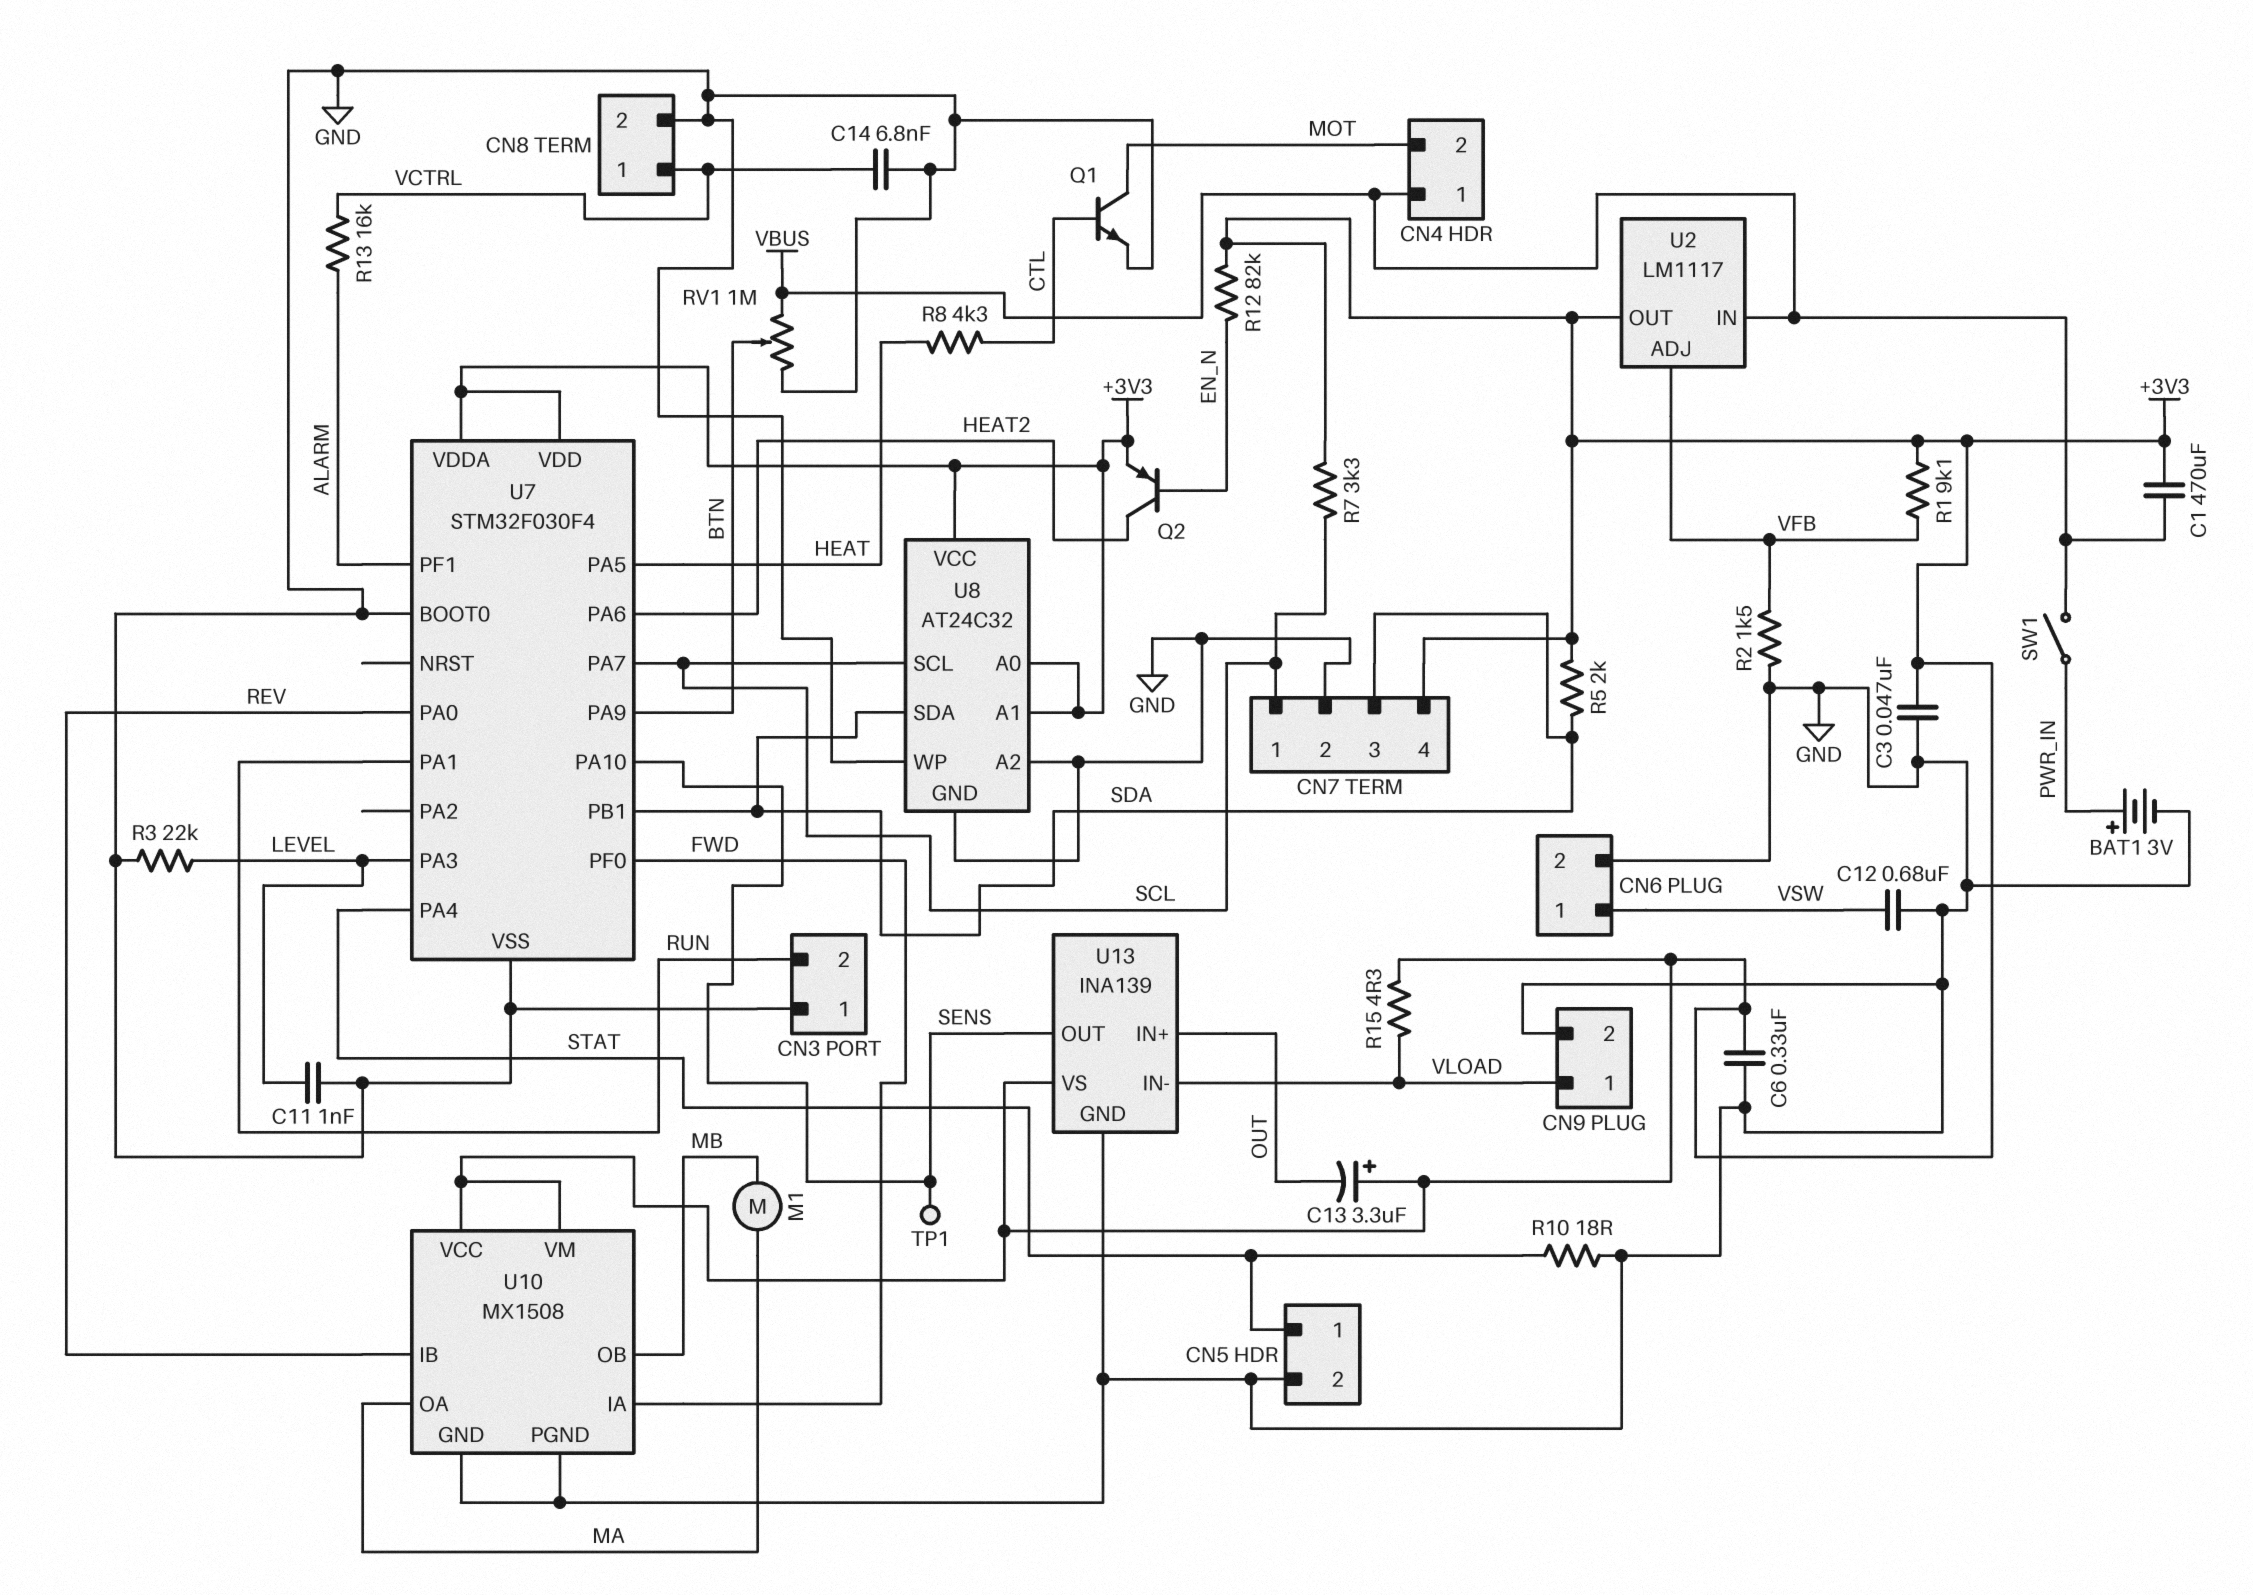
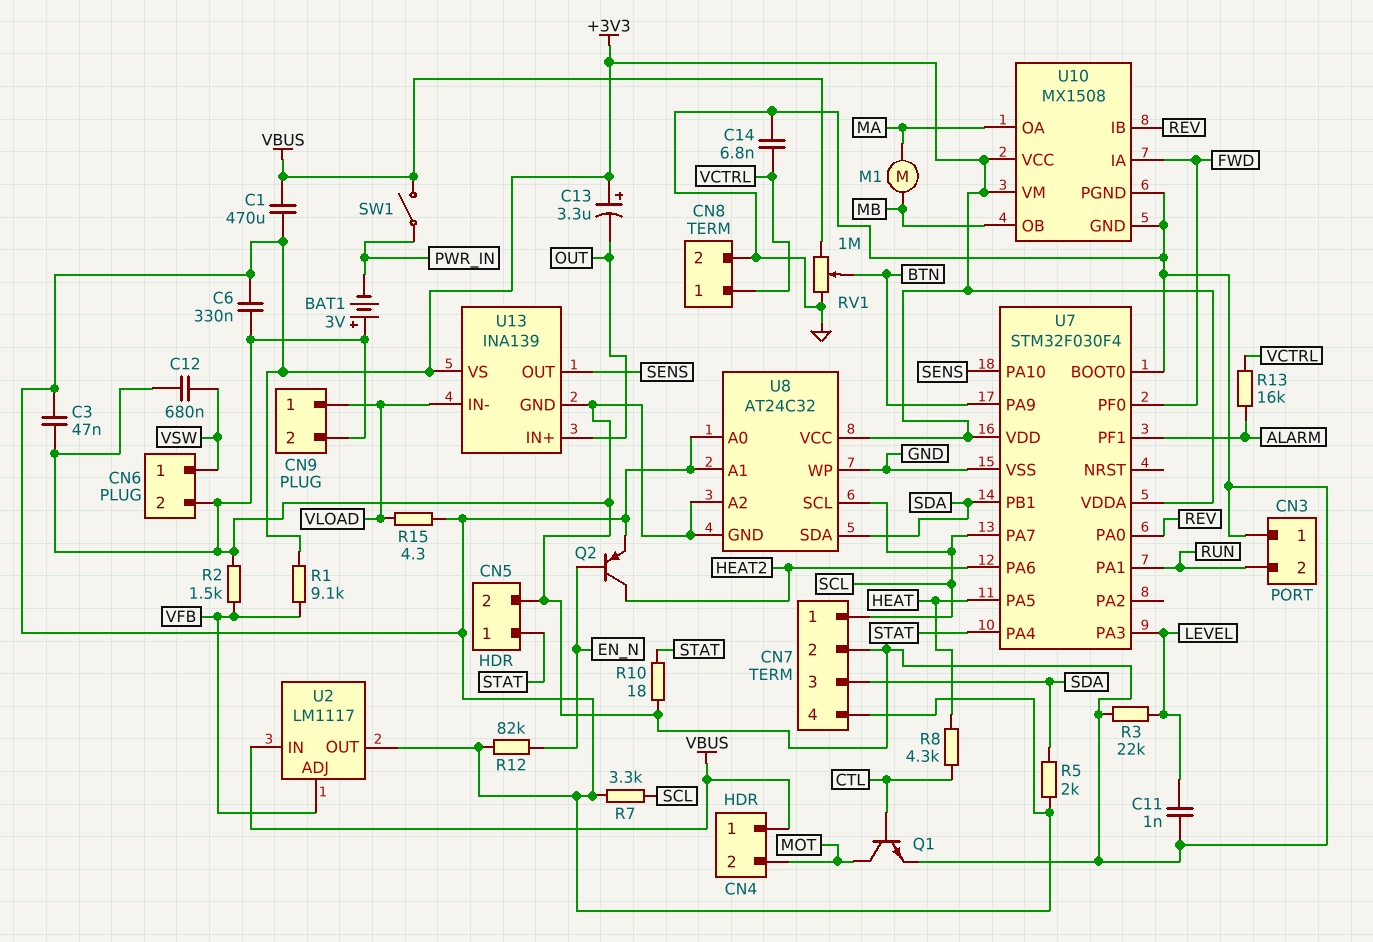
BAT1: 3V (plus PWR_IN, minus GND) -> 3V (plus GND, minus PWR_IN)
TP1: test point (SENS) -> none

